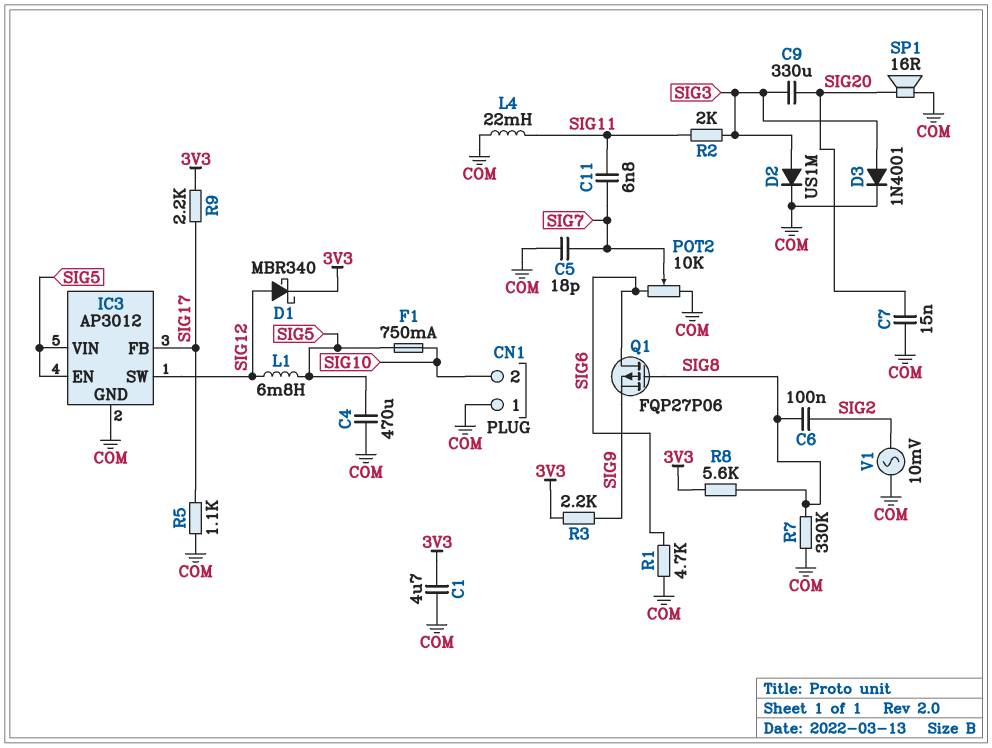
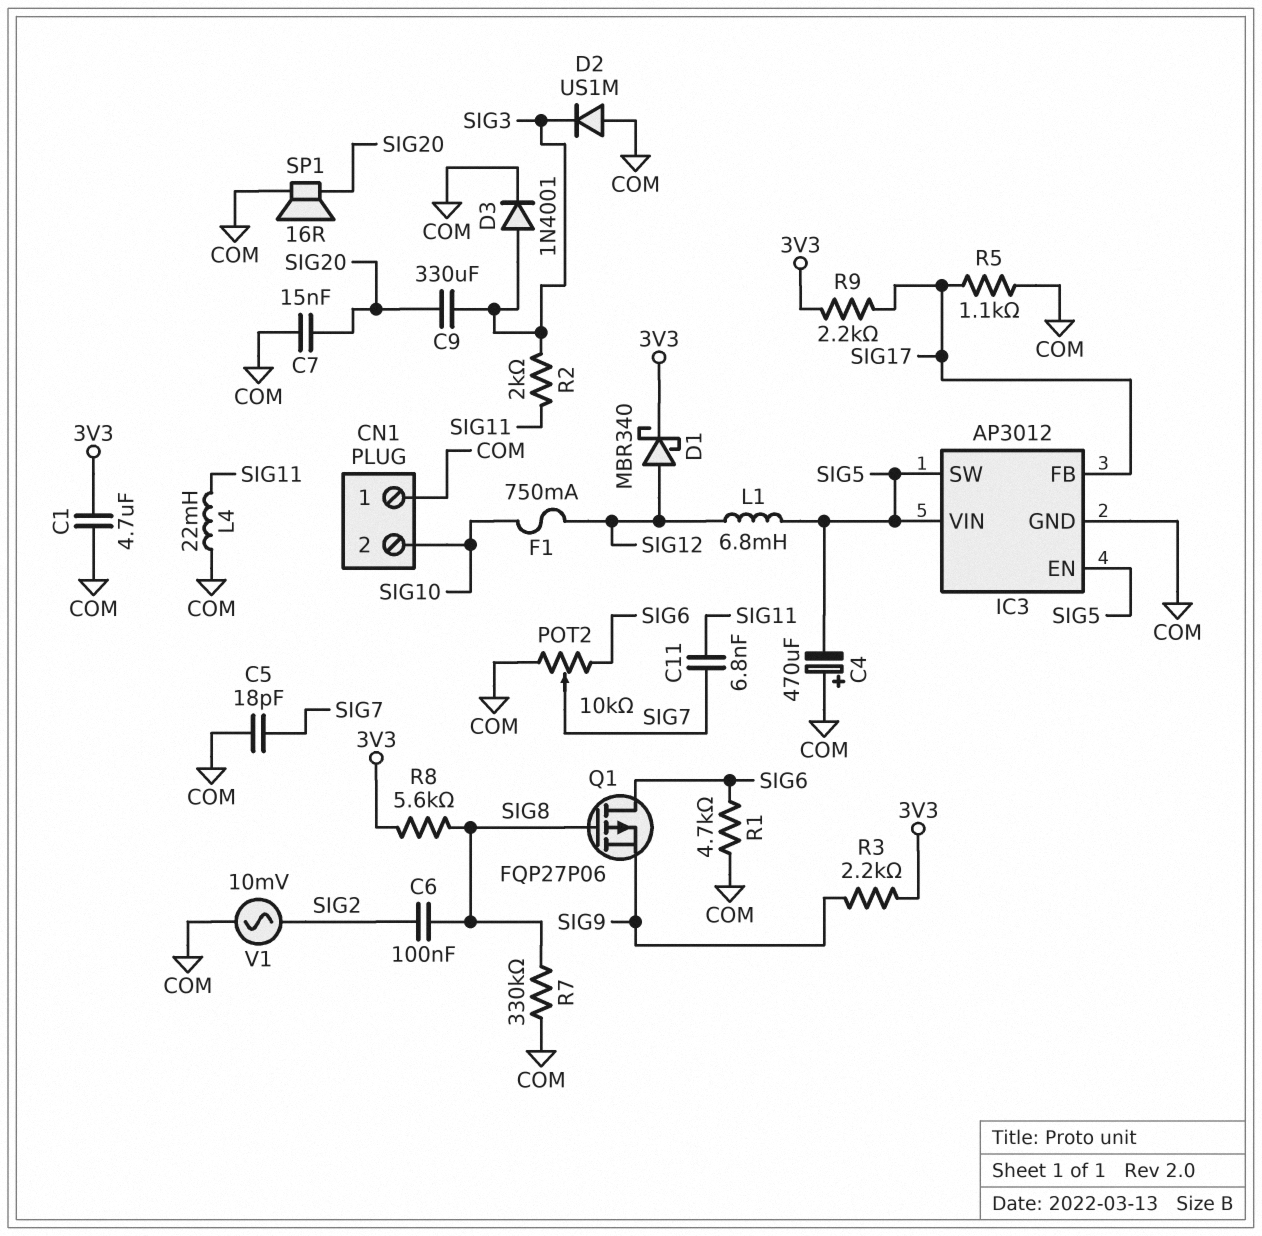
C4: 470uF (COM, SIG5) -> 470uF (plus COM, minus SIG5)
D2: diode US1M (A SIG3, K COM) -> diode US1M (A COM, K SIG3)
F1: 750mA (SIG5, SIG10) -> 750mA (SIG10, SIG12)
IC3 pin SW: SIG12 -> SIG5

